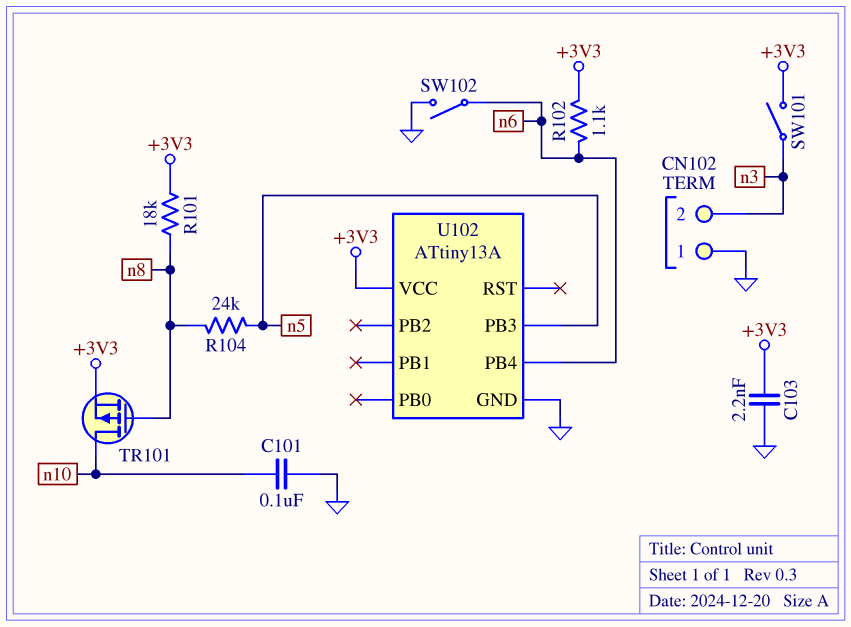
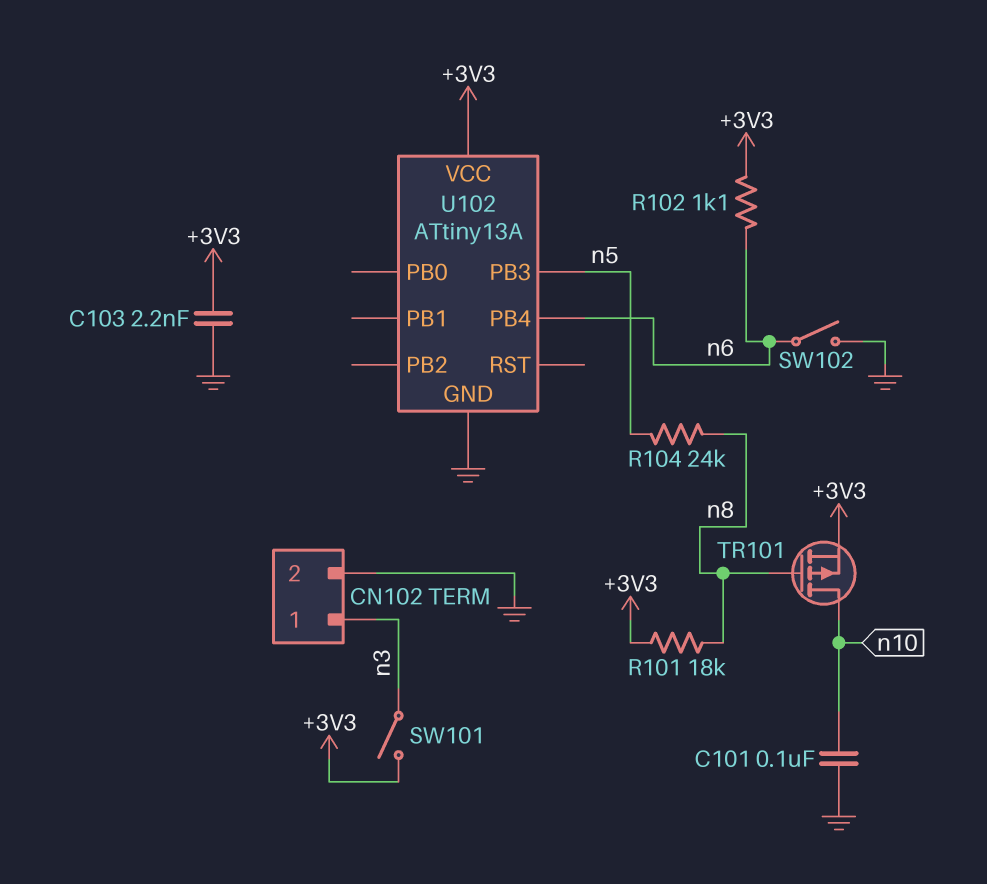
CN102 pin 1: GND -> n3
CN102 pin 2: n3 -> GND

